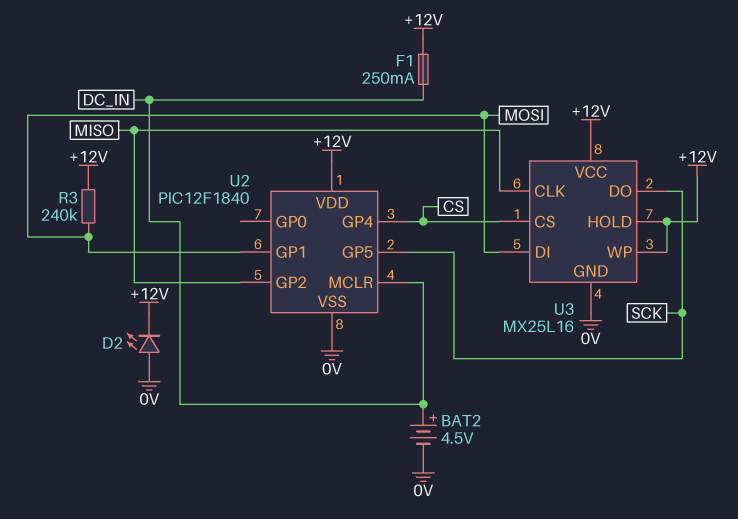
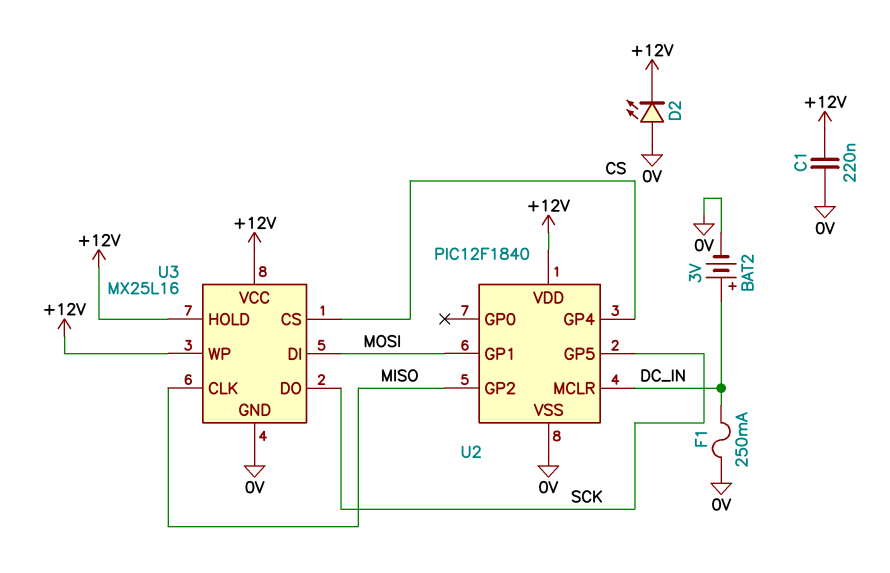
BAT2: 4.5V (plus DC_IN, minus 0V) -> 3V (plus DC_IN, minus 0V)
C1: none -> 220nF (+12V, 0V)
F1: 250mA (+12V, DC_IN) -> 250mA (0V, DC_IN)
R3: 240k (+12V, MOSI) -> none

